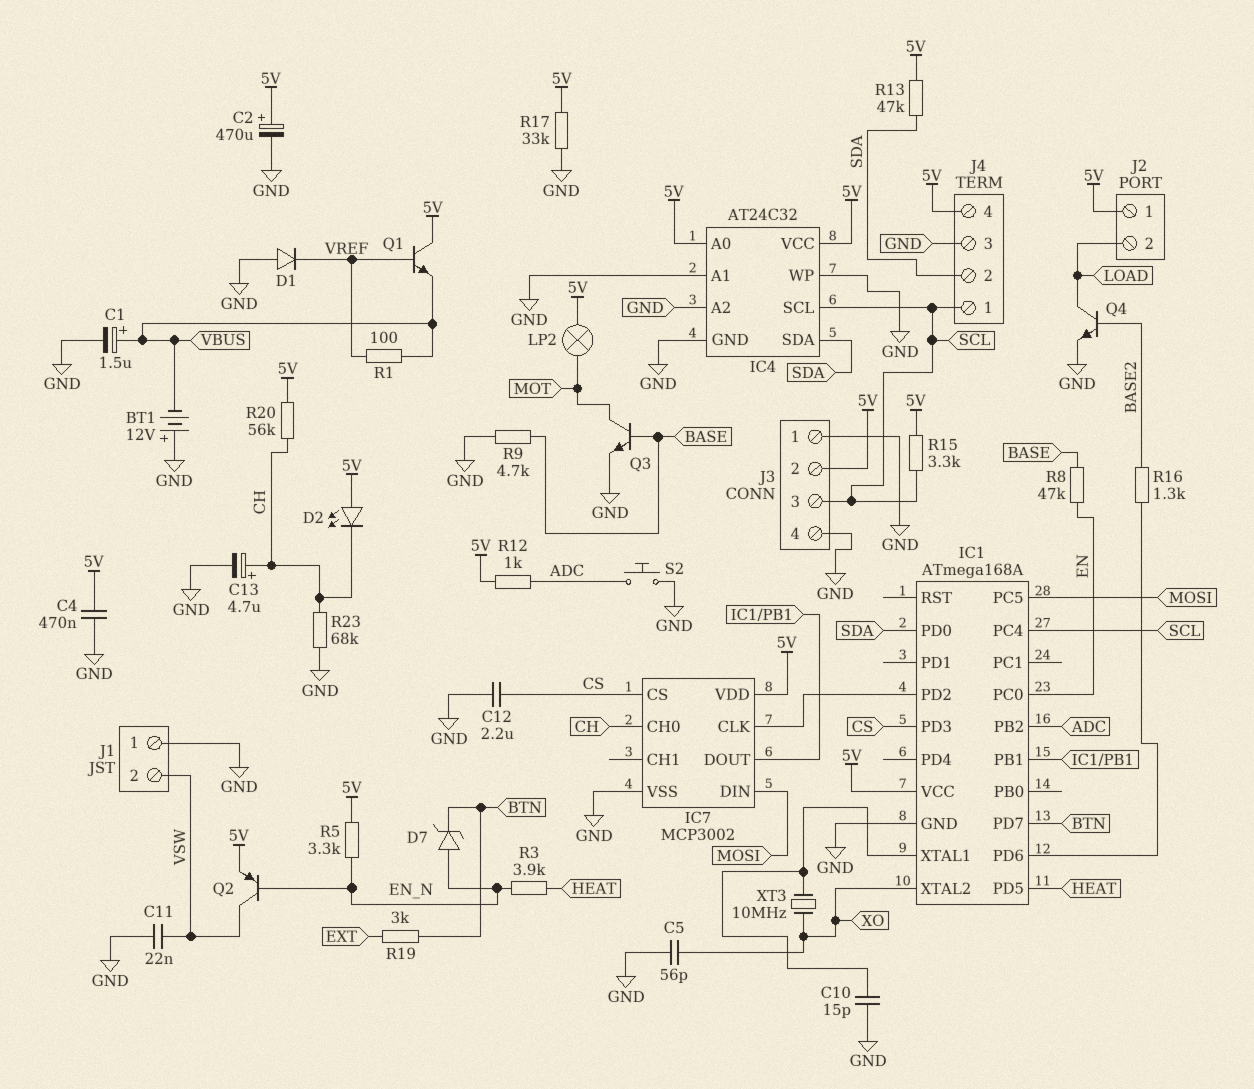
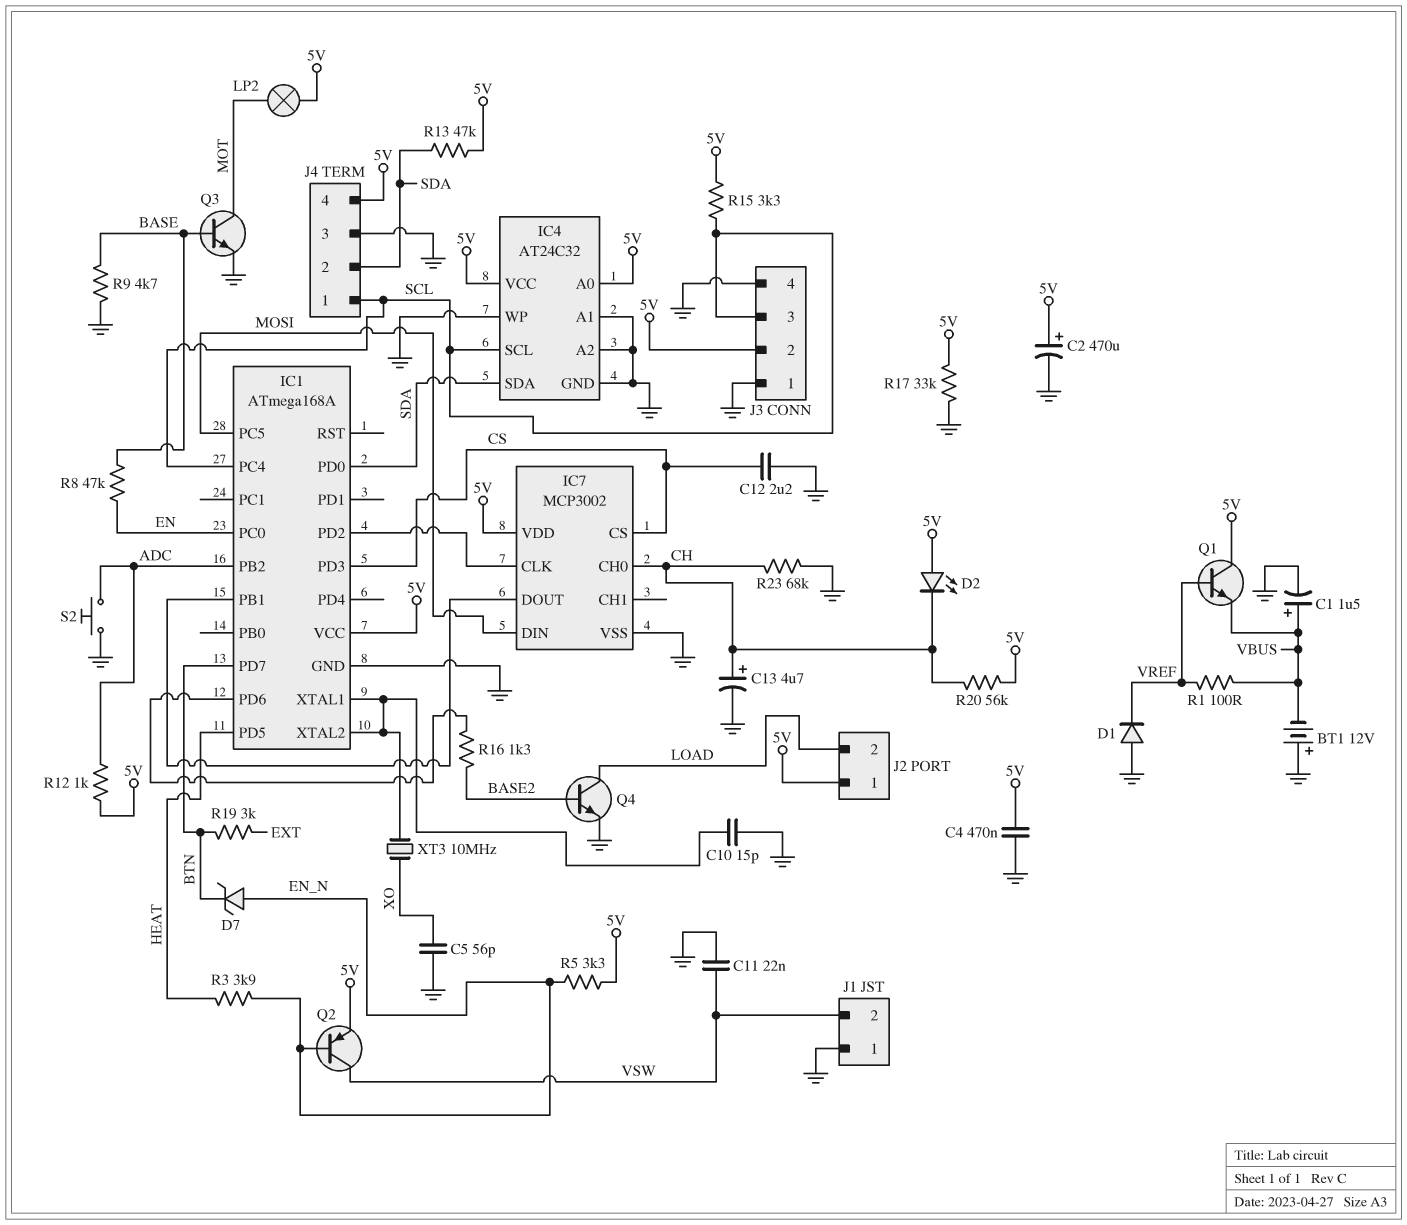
IC1 pin XTAL2: XO -> IC1/XTAL1

